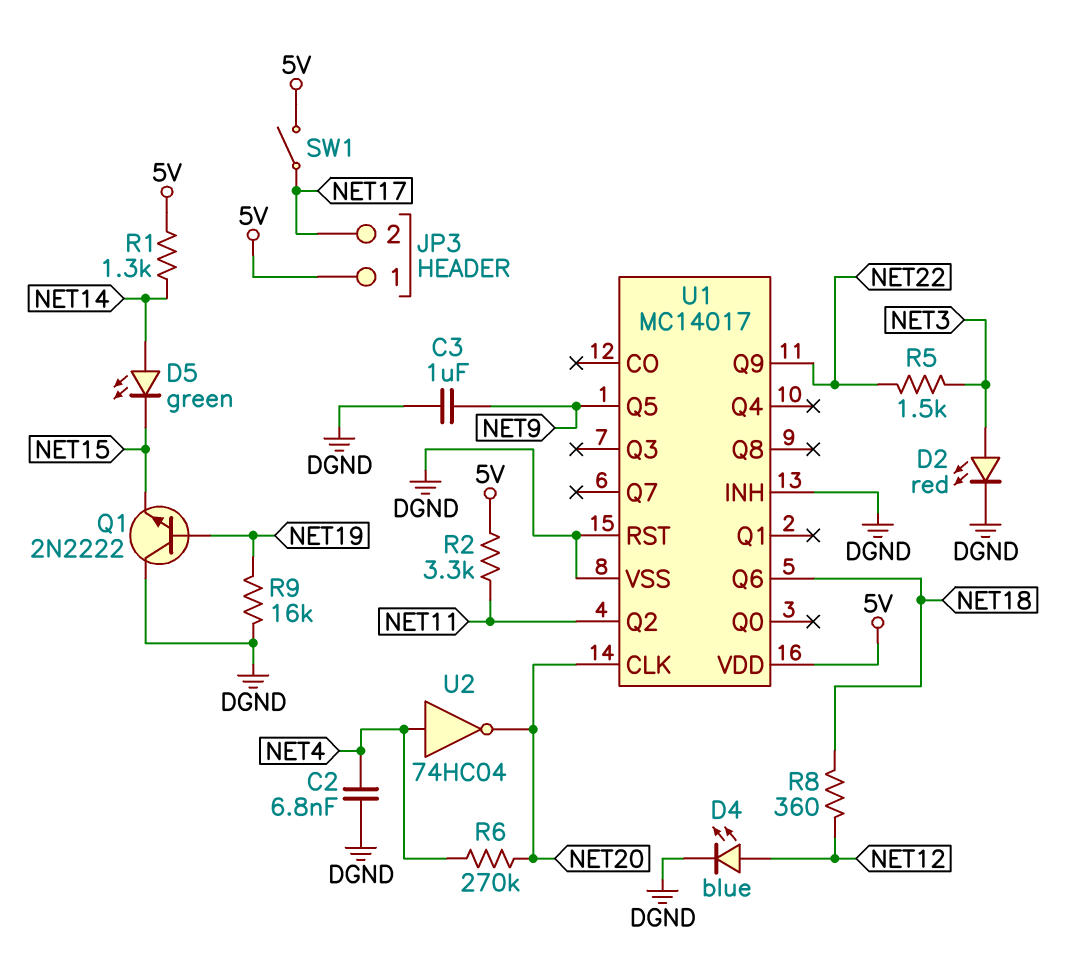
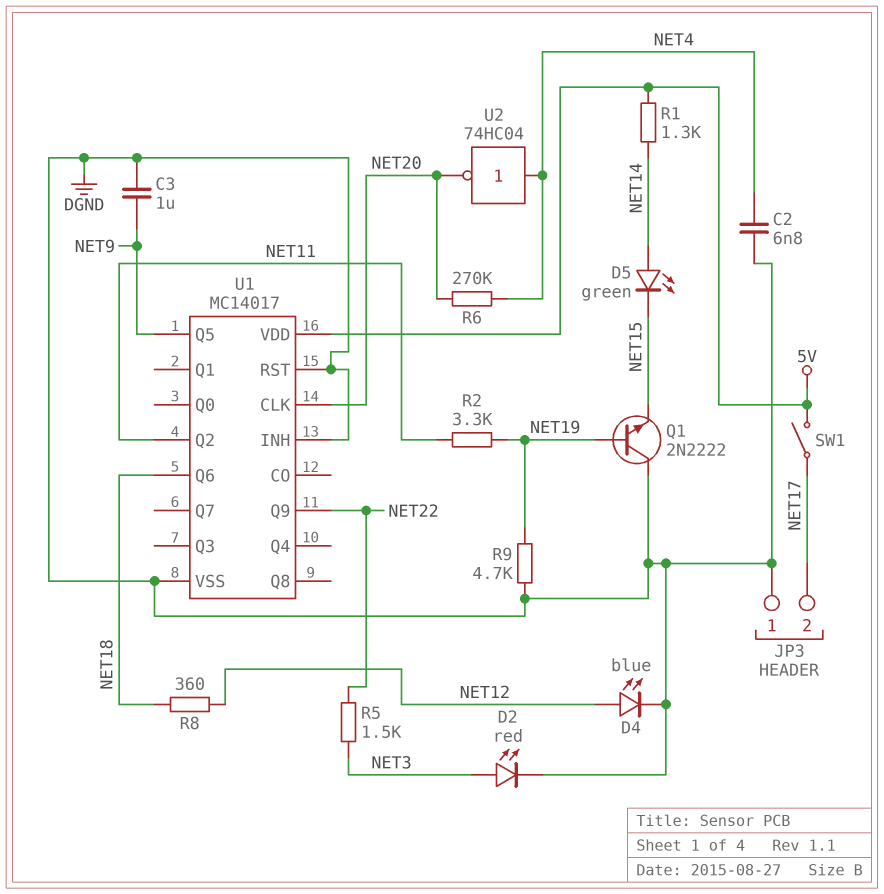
JP3 pin 1: 5V -> DGND
R2: 3.3k (5V, NET11) -> 3.3k (NET11, NET19)
R9: 16k (DGND, NET19) -> 4.7k (DGND, NET19)

